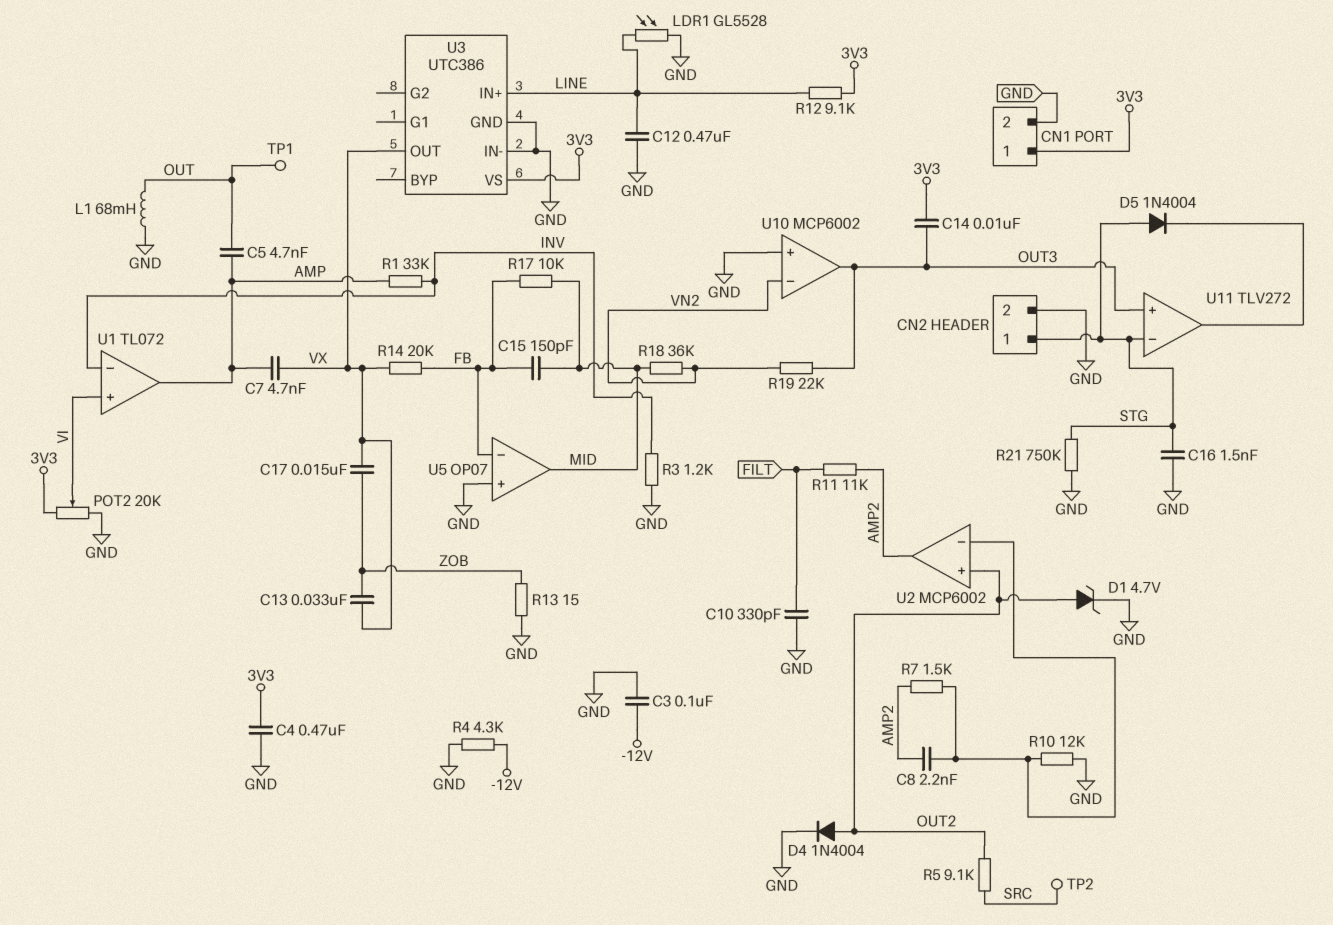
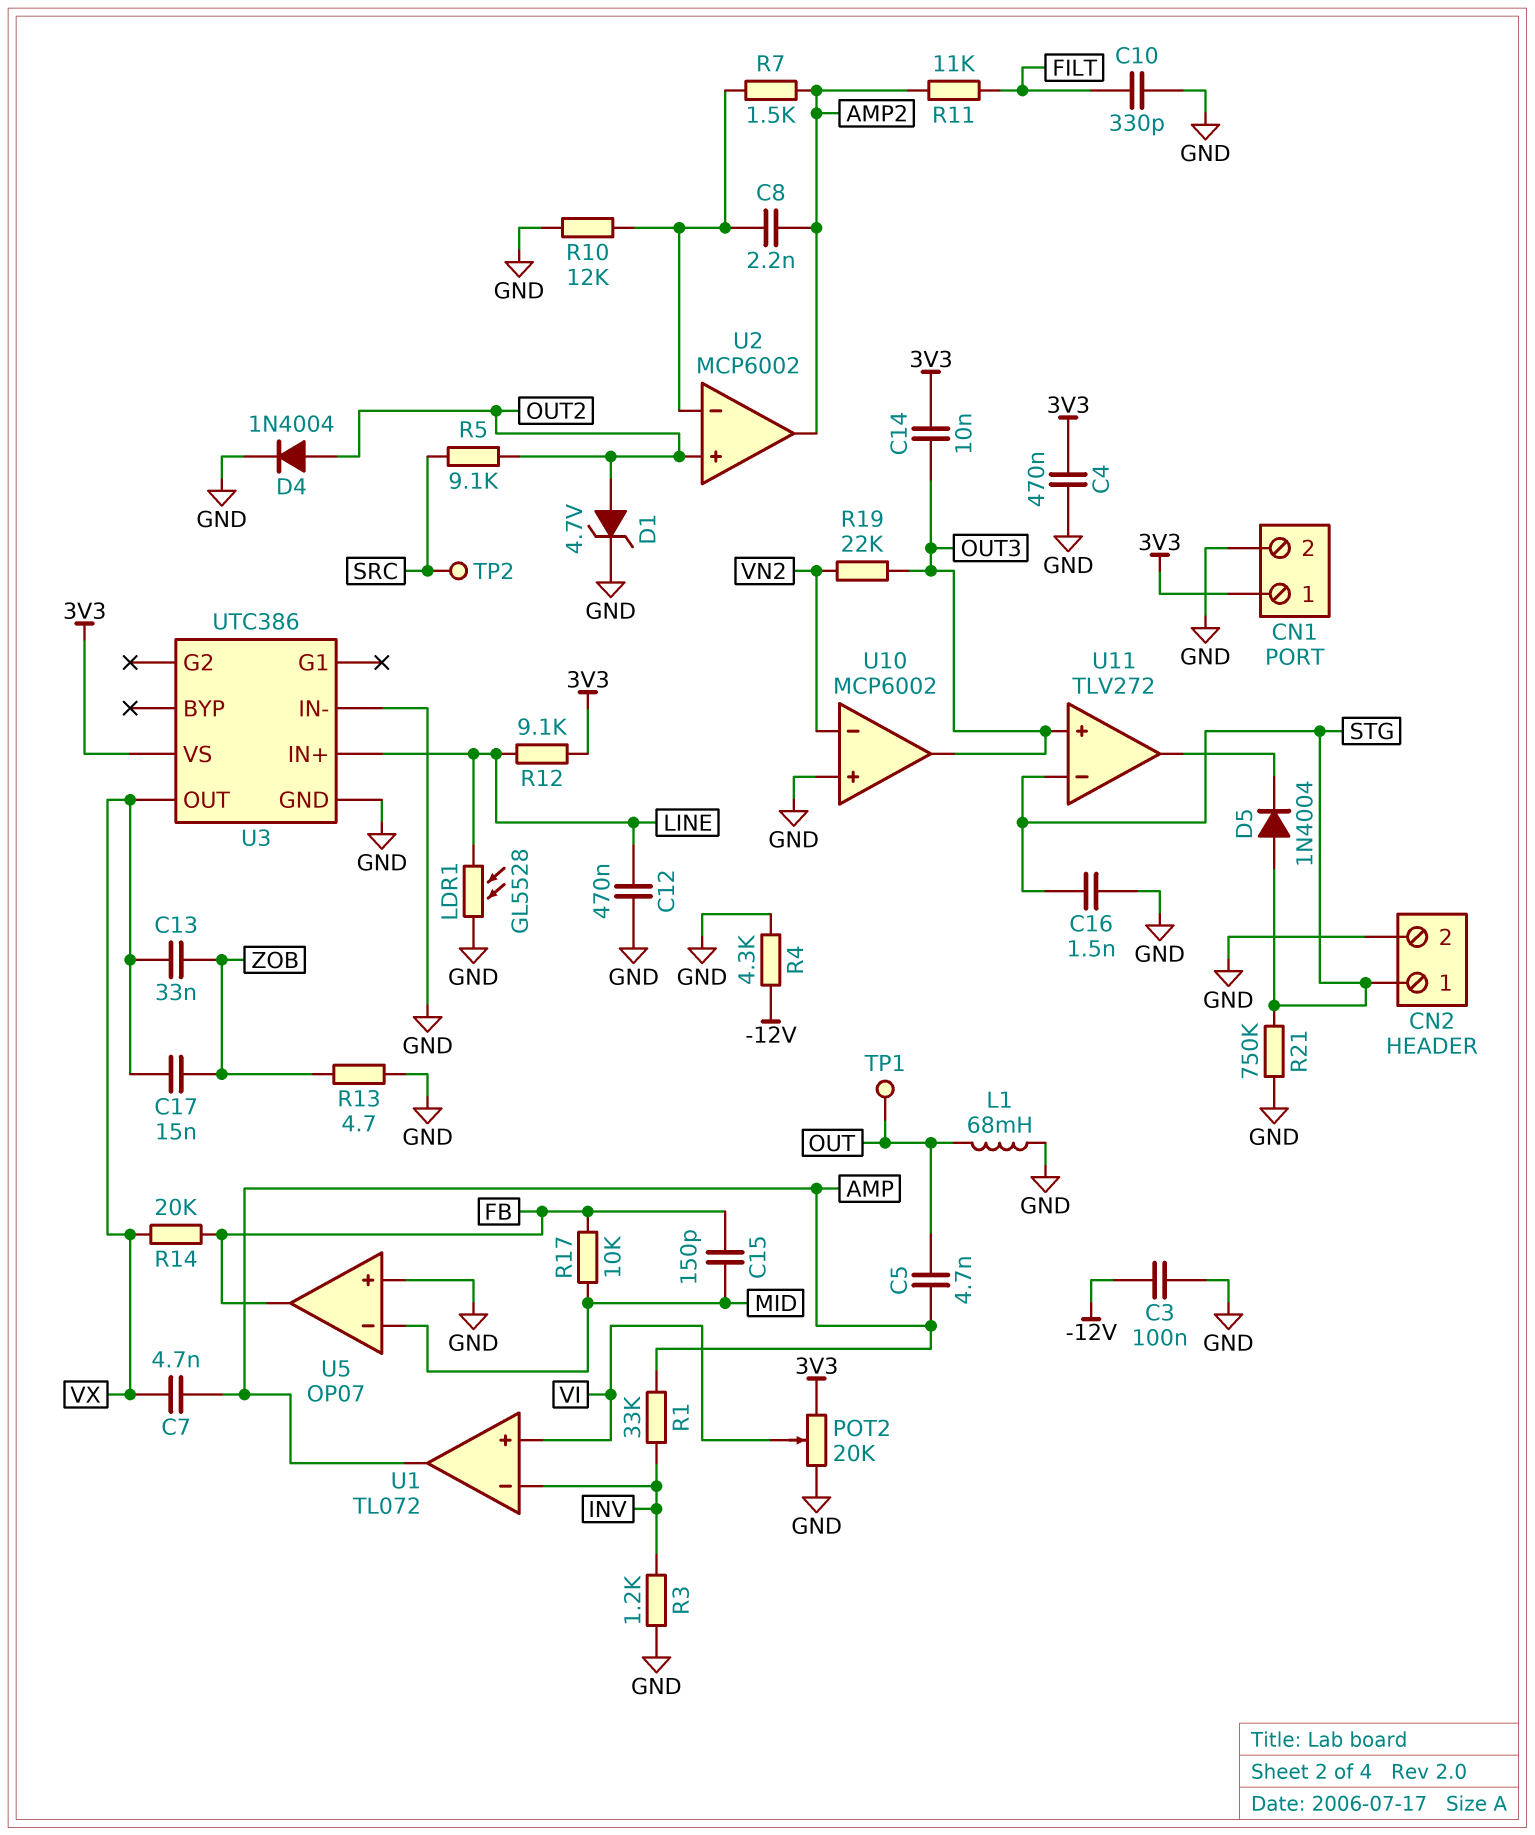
R13: 15 (GND, ZOB) -> 4.7 (GND, ZOB)
R18: 36k (MID, VN2) -> none
U5 pin in-: FB -> MID
U5 pin out: MID -> FB

